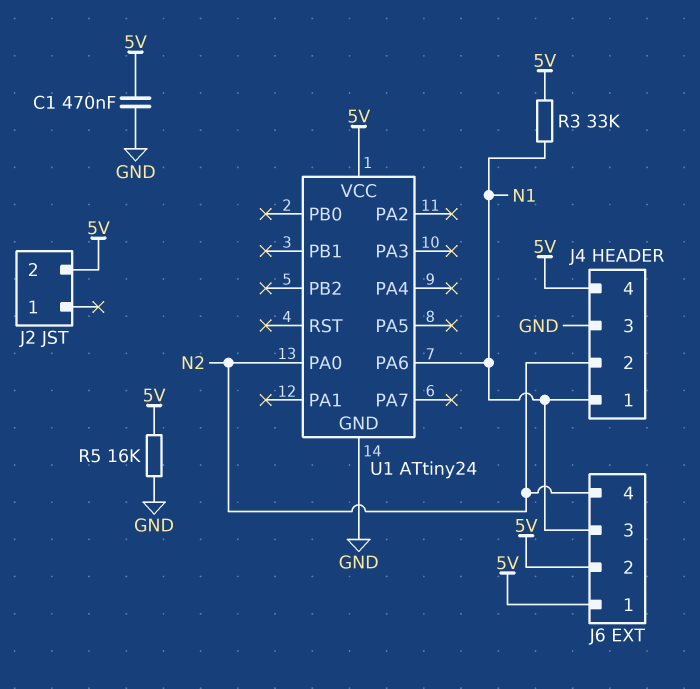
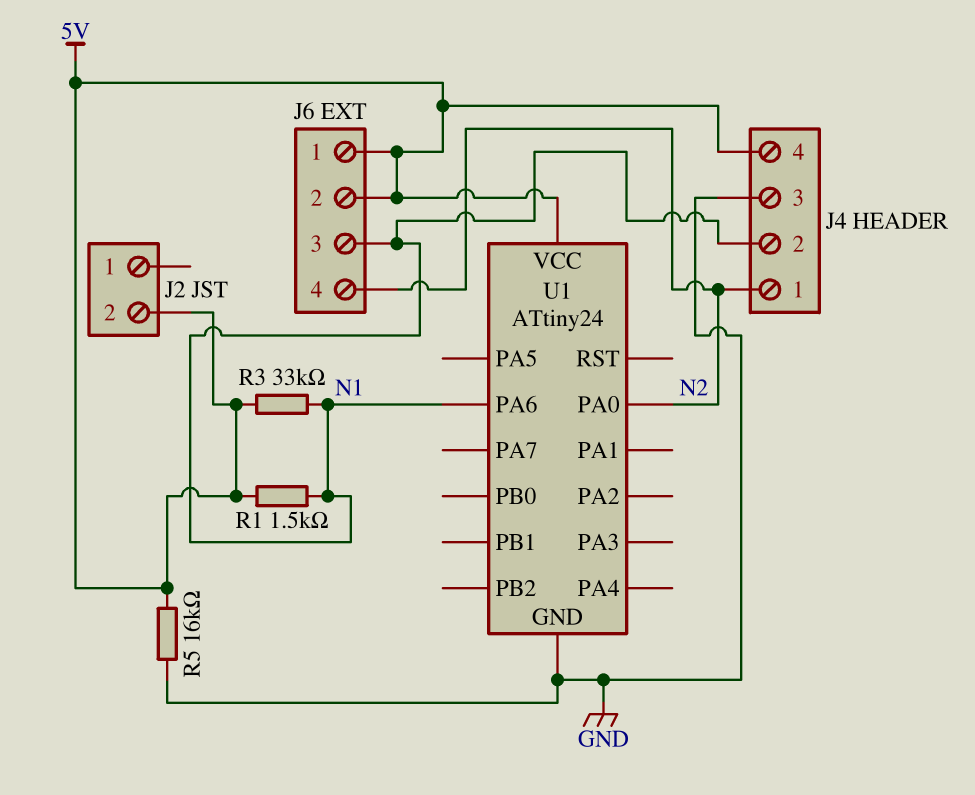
C1: 470nF (5V, GND) -> none
J4 pin 1: N1 -> N2
J4 pin 2: N2 -> N1
R1: none -> 1.5k (5V, N1)

